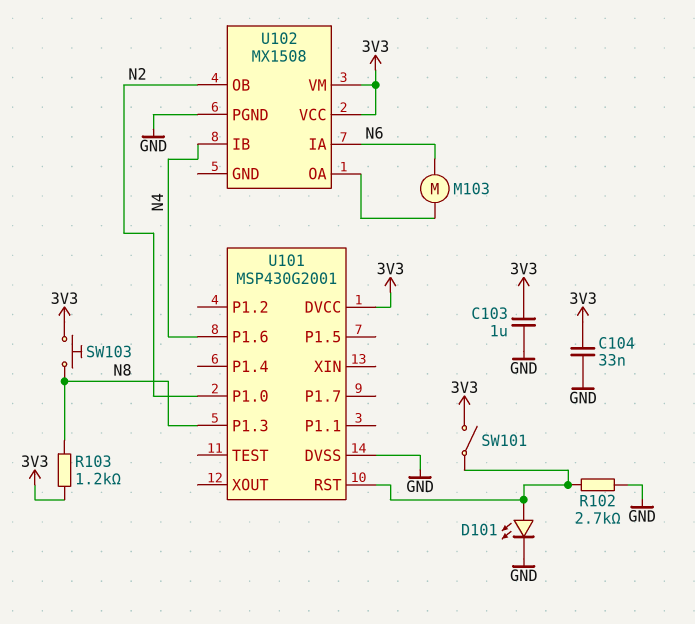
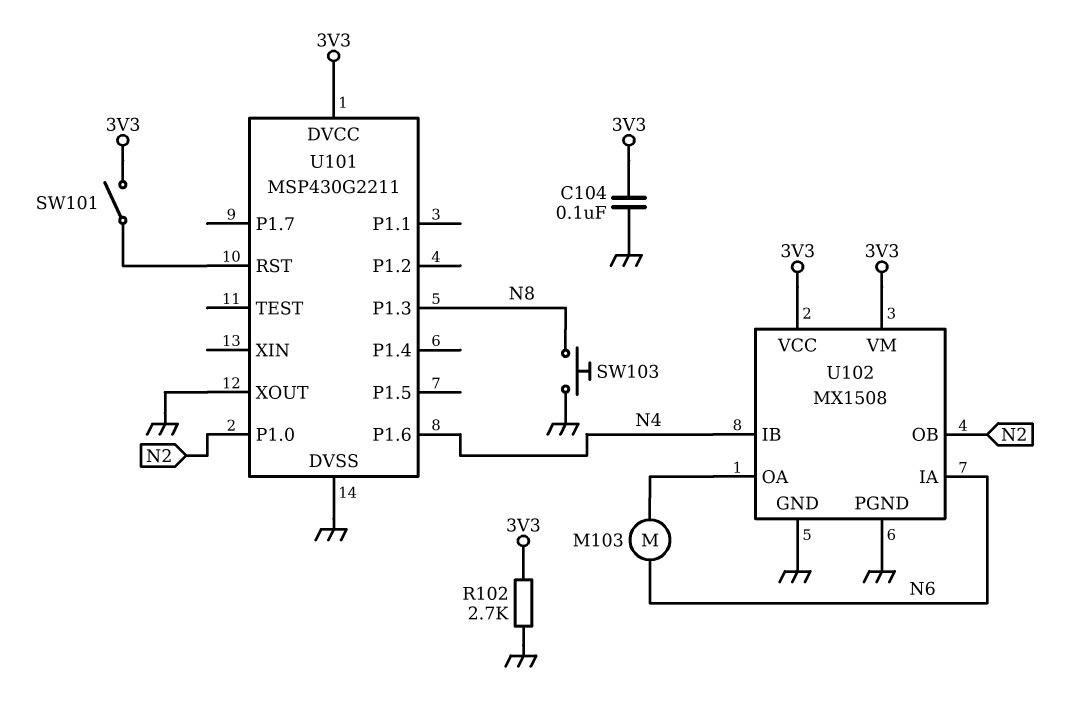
C103: 1uF (3V3, GND) -> none
C104: 33nF (3V3, GND) -> 100nF (3V3, GND)
D101: LED (A U101/RST, K GND) -> none
R102: 2.7k (GND, U101/RST) -> 2.7k (3V3, GND)
R103: 1.2k (3V3, N8) -> none
SW103: button (3V3, N8) -> button (GND, N8)
U101: MSP430G2001 -> MSP430G2211
U101 pin XOUT: none -> GND
U102 pin GND: none -> GND

